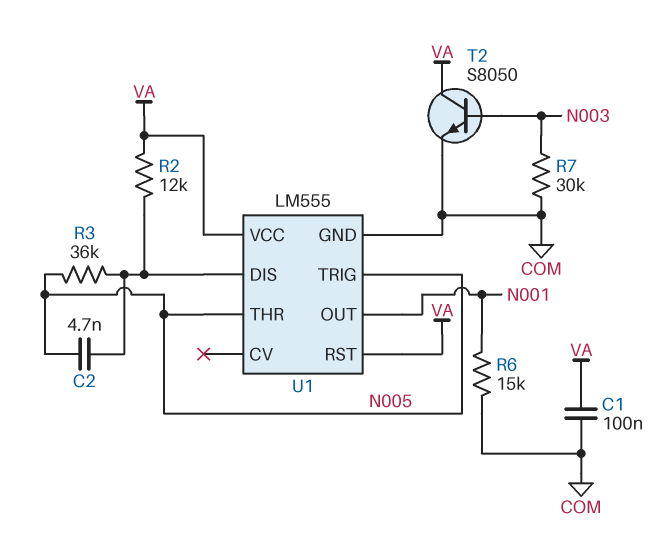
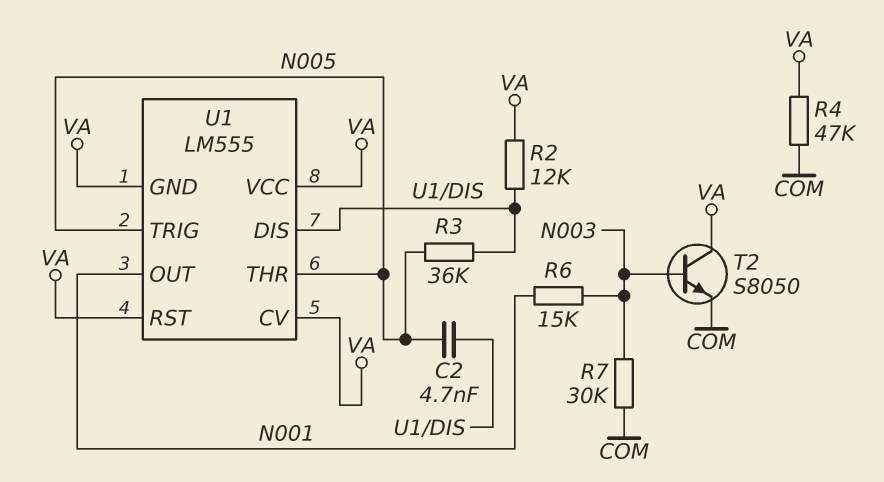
C1: 100nF (COM, VA) -> none
R4: none -> 47k (COM, VA)
R6: 15k (COM, N001) -> 15k (N001, N003)
U1 pin CV: none -> VA
U1 pin GND: COM -> VA

